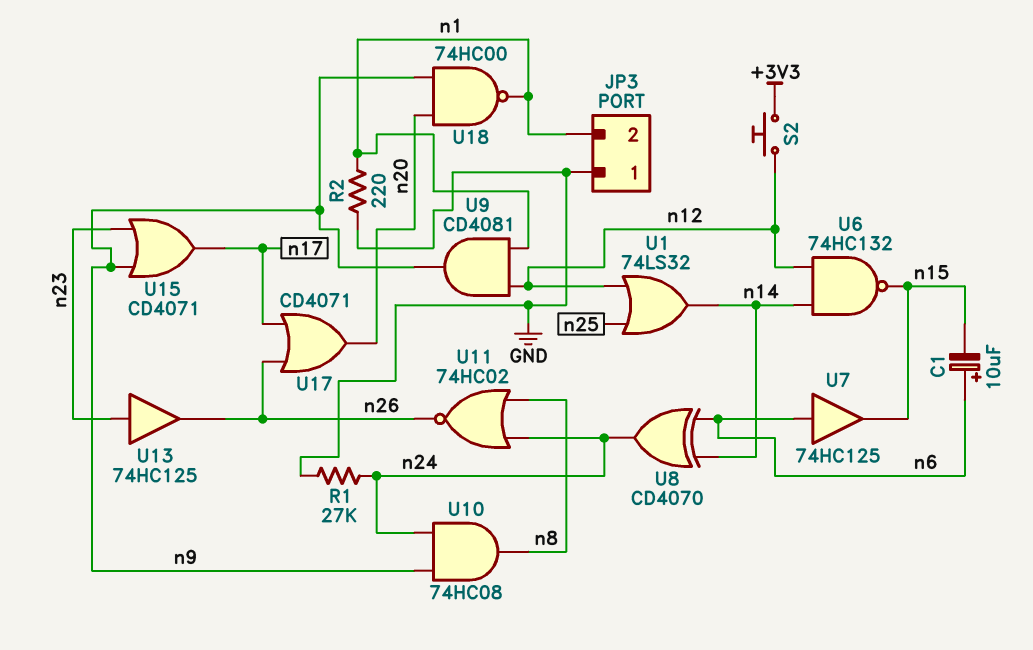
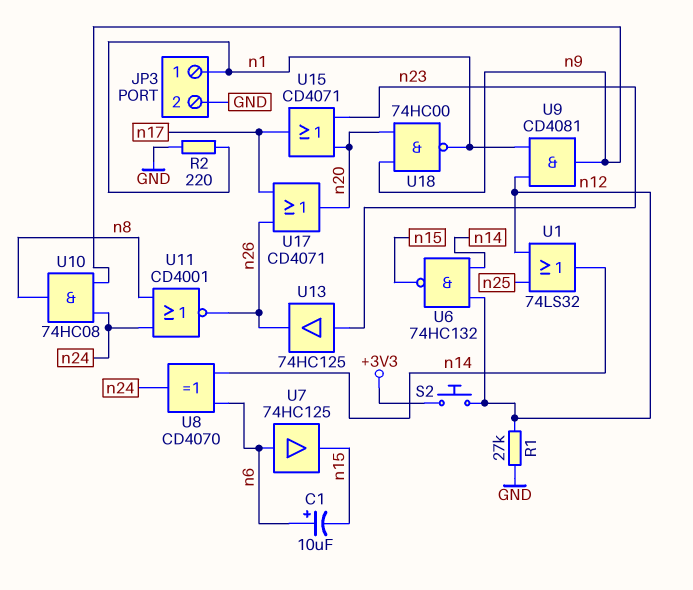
JP3 pin 1: GND -> n1
JP3 pin 2: n1 -> GND
R1: 27k (GND, n24) -> 27k (GND, n12)
U11: NOR 74HC02 (in n8, in n24, out n26) -> NOR CD4001 (in n8, in n24, out n26)
U15: OR CD4071 (in n9, in n23, out n17) -> OR CD4071 (in n20, in n23, out n17)

